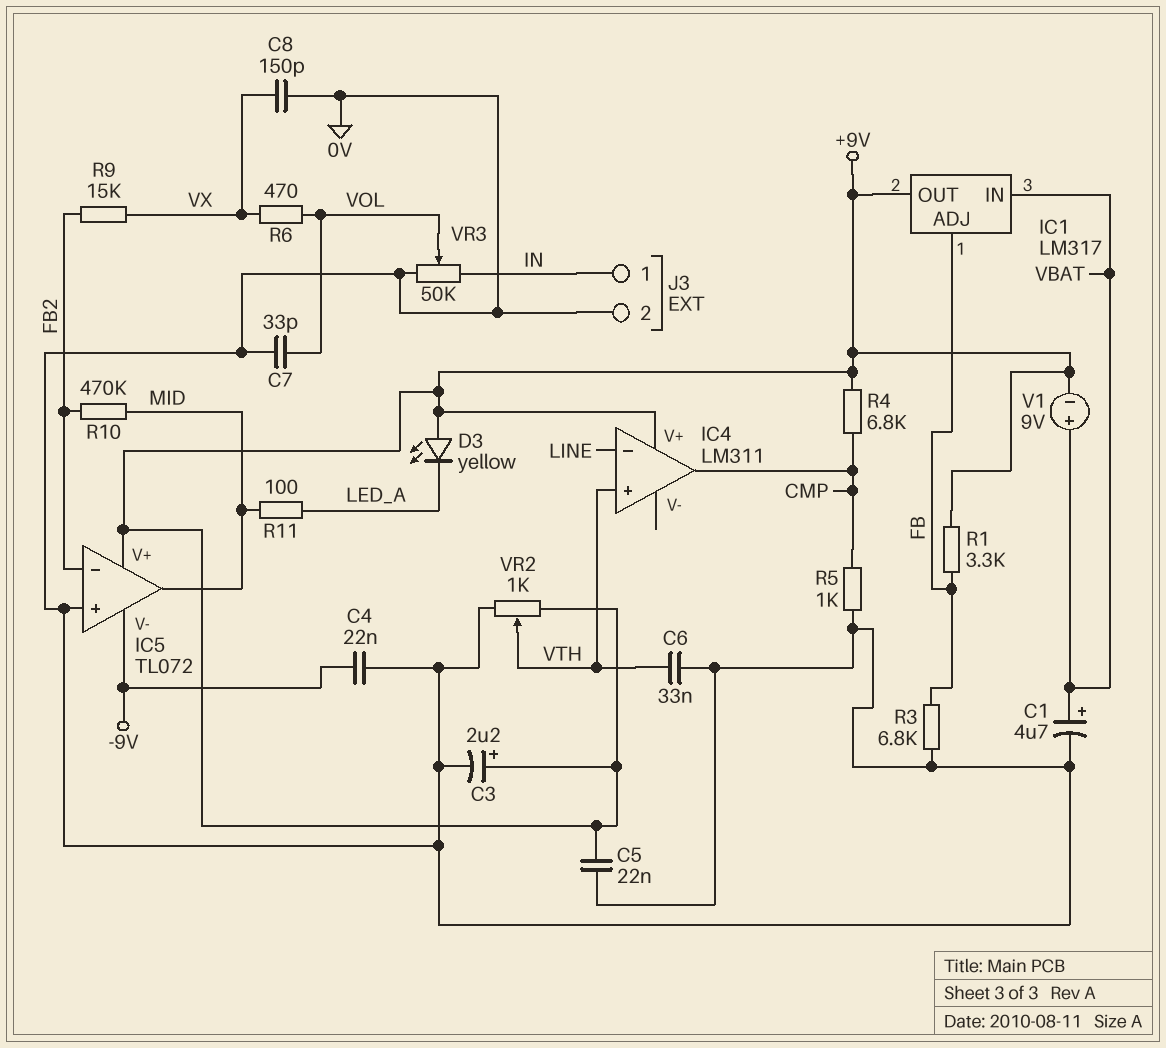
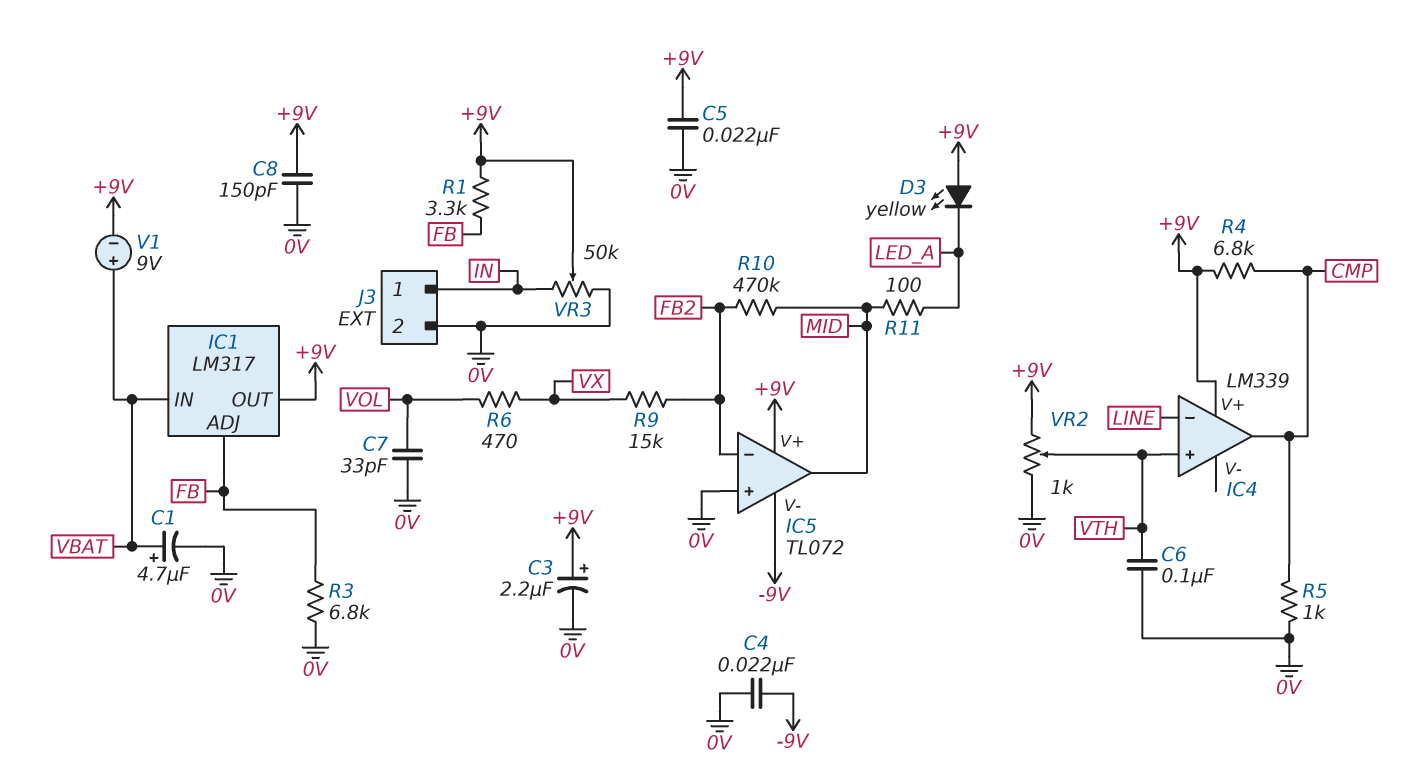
C6: 33nF (0V, VTH) -> 100nF (0V, VTH)
C8: 150pF (0V, VX) -> 150pF (+9V, 0V)
IC4: LM311 -> LM339
VR3: 50k (0V, IN, wiper VOL) -> 50k (0V, IN, wiper +9V)

